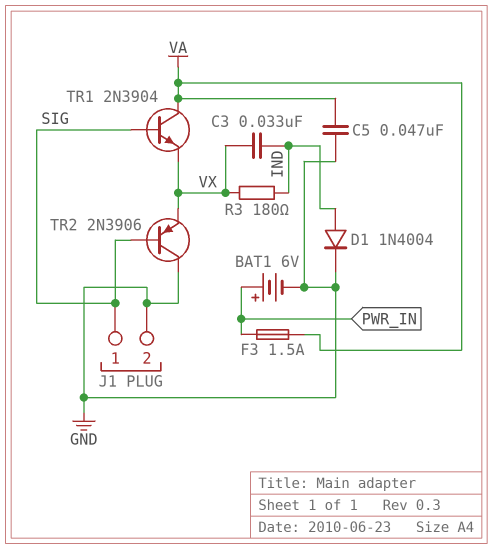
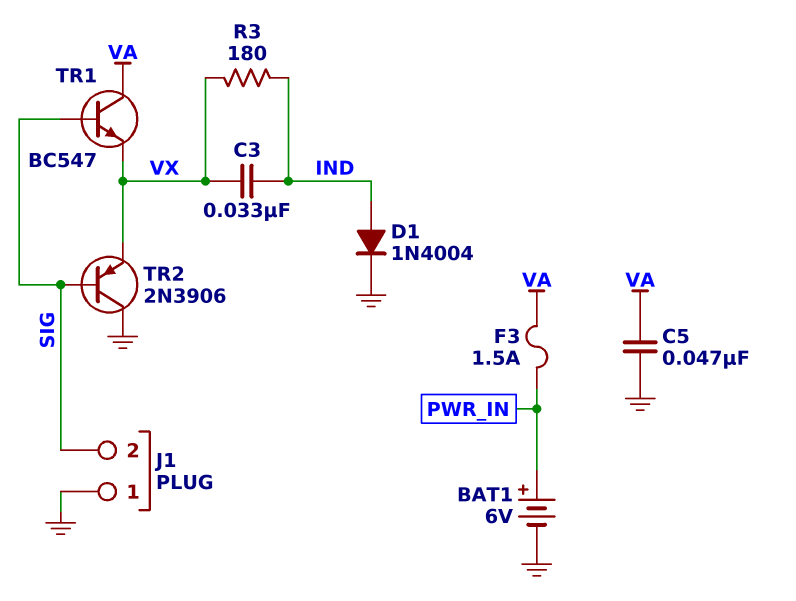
J1 pin 1: SIG -> GND
J1 pin 2: GND -> SIG
TR1: NPN 2N3904 (B SIG, C VA, E VX) -> NPN BC547 (B SIG, C VA, E VX)

